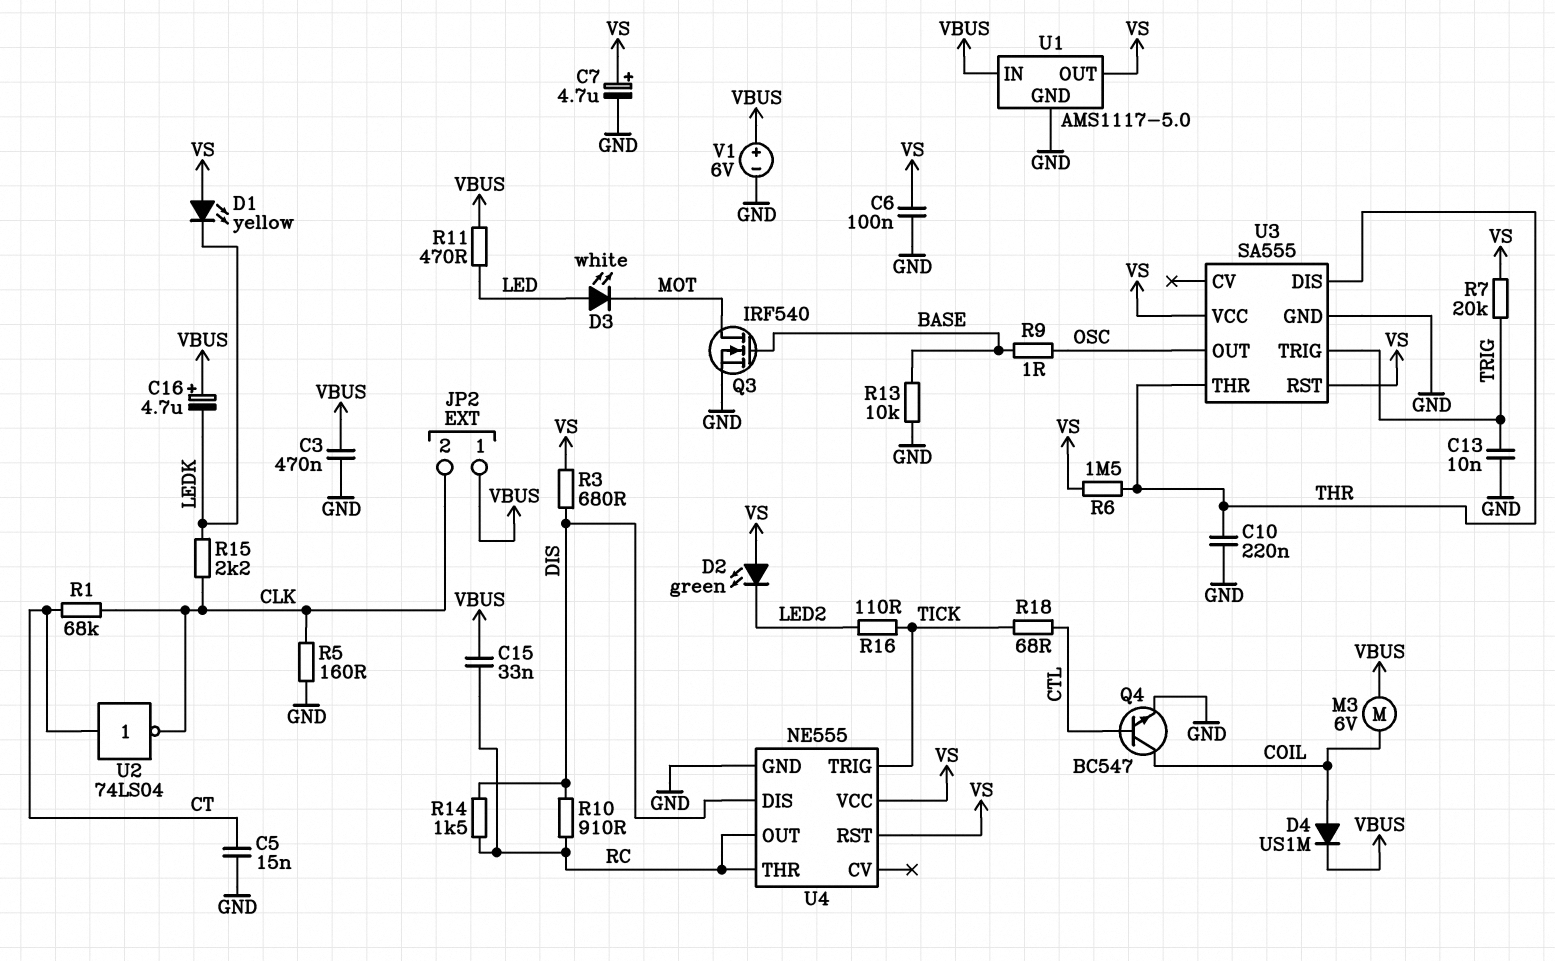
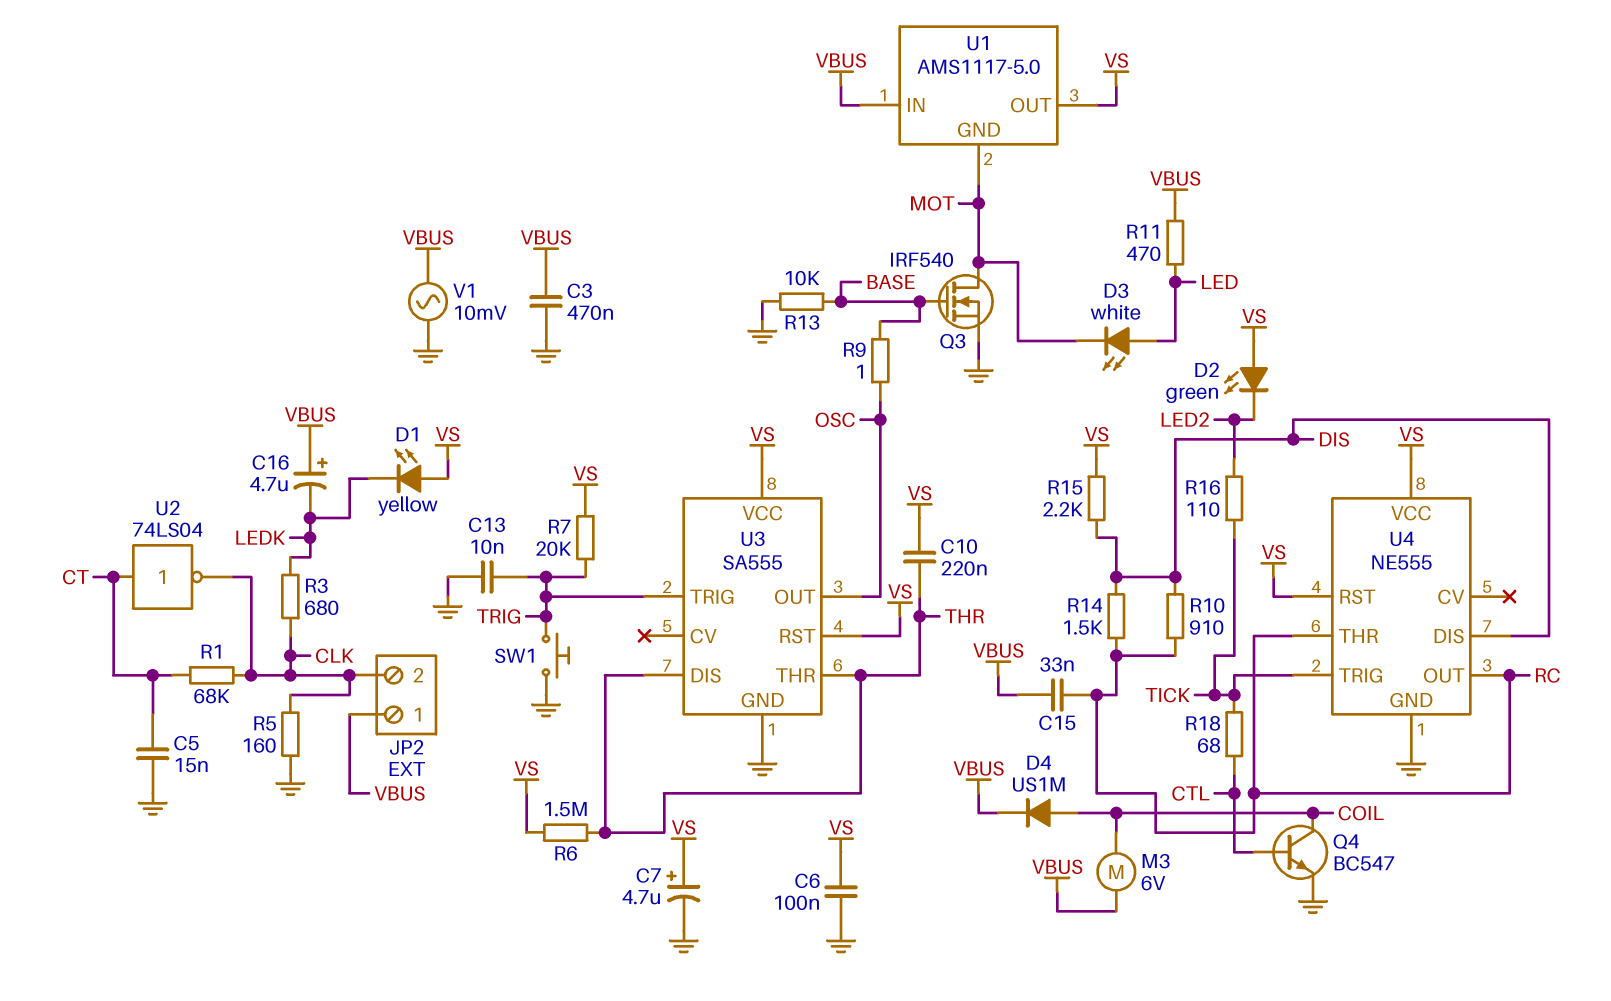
C10: 220nF (GND, THR) -> 220nF (THR, VS)
R3: 680 (DIS, VS) -> 680 (CLK, LEDK)
R15: 2.2k (CLK, LEDK) -> 2.2k (DIS, VS)
SW1: none -> button (GND, TRIG)
U1 pin GND: GND -> MOT
V1: 6V (plus VBUS, minus GND) -> AC 10mV (GND, VBUS)

